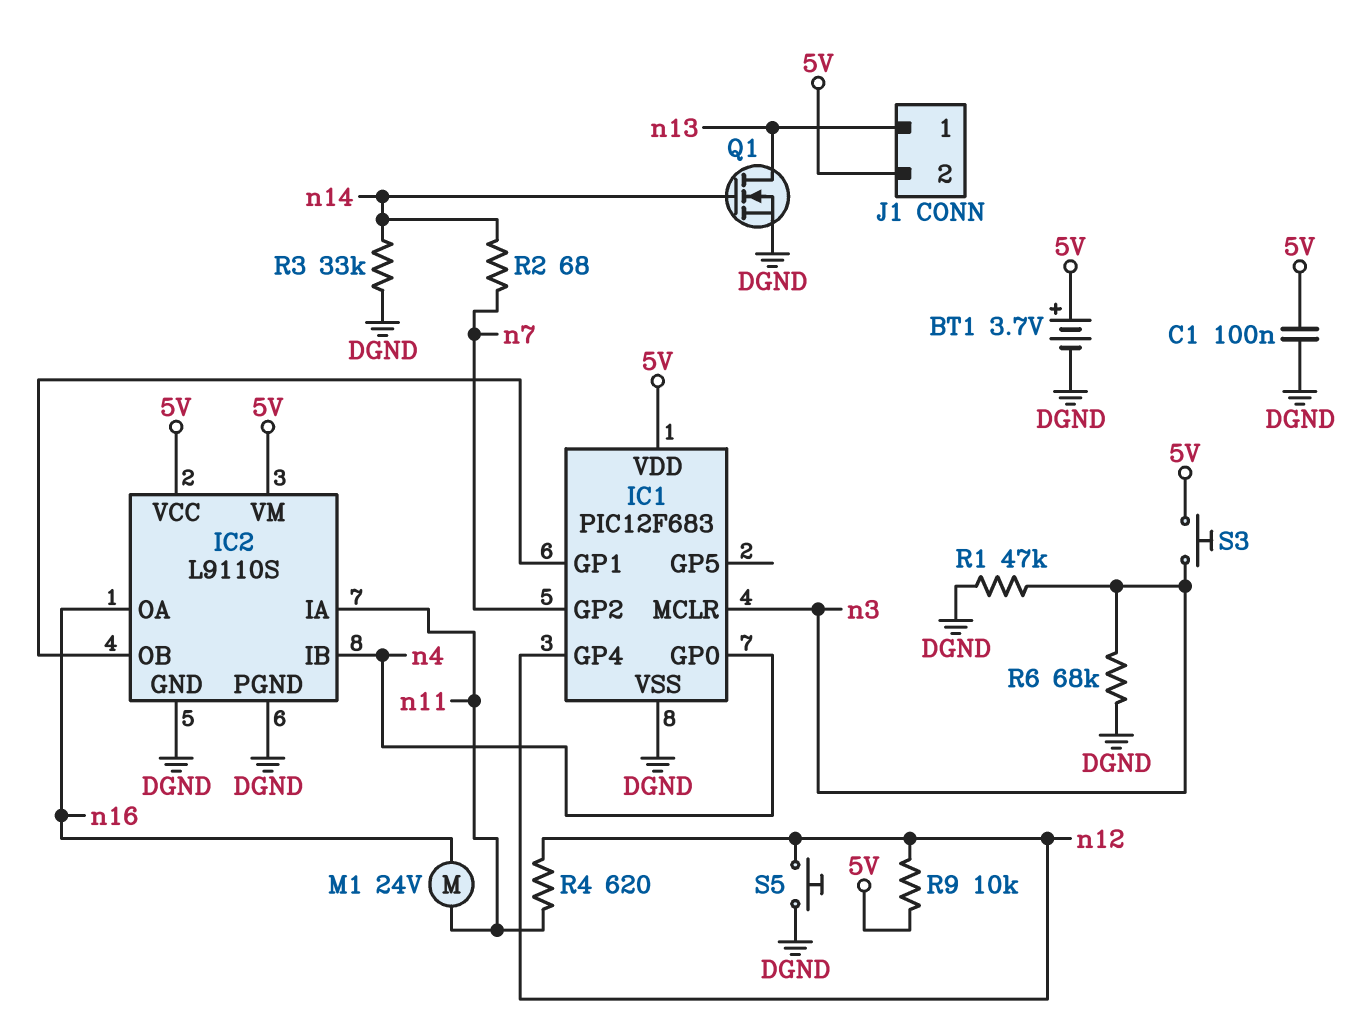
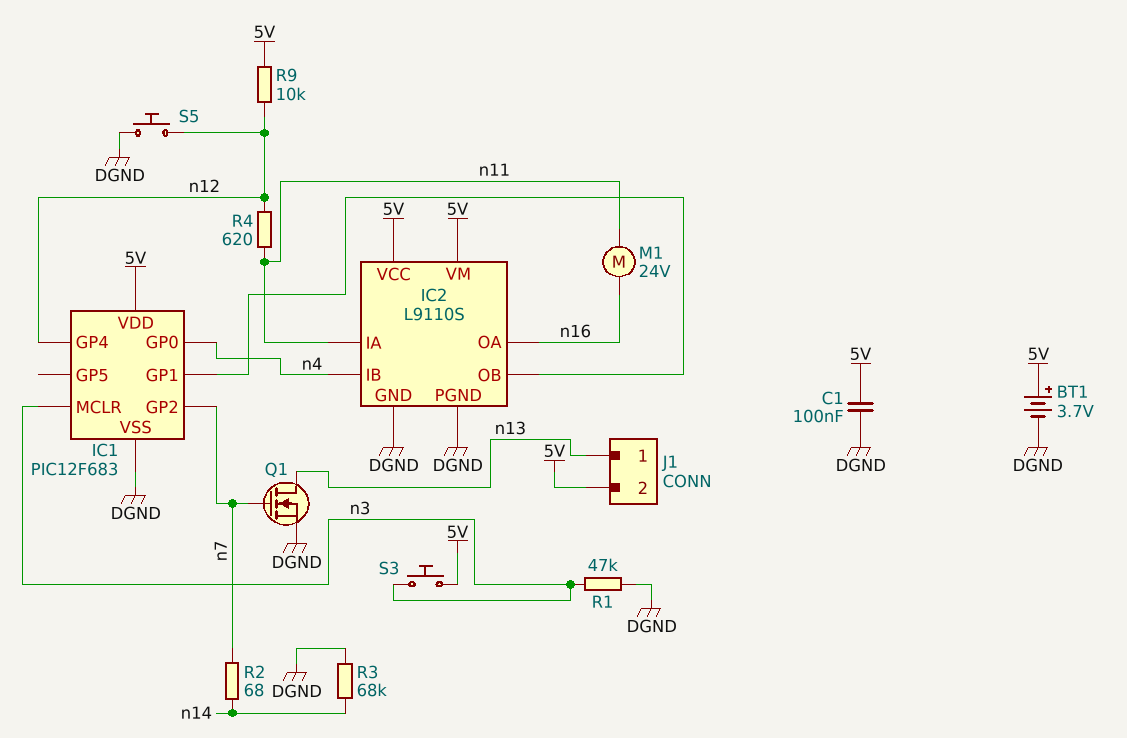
Q1: NMOS (G n14, D n13, S DGND) -> NMOS (G n7, D n13, S DGND)
R3: 33k (DGND, n14) -> 68k (DGND, n14)
R6: 68k (DGND, n3) -> none

